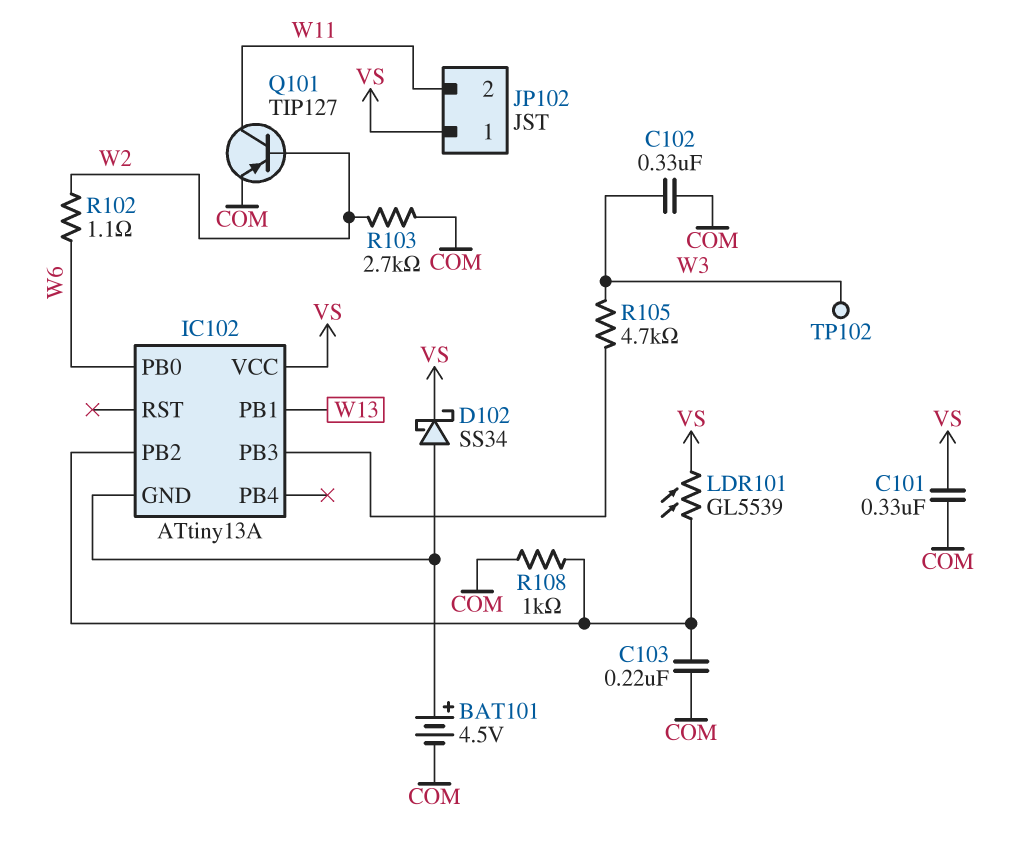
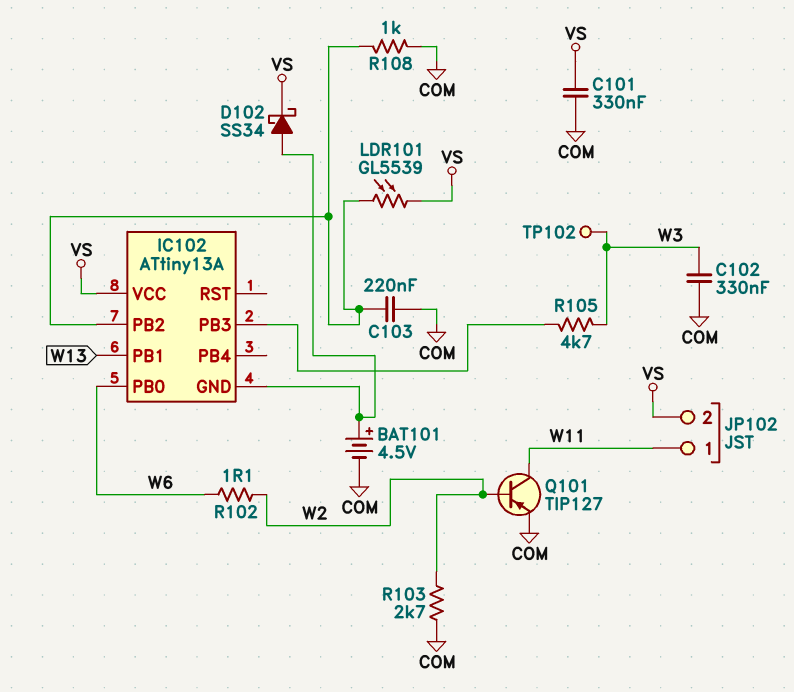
JP102 pin 1: VS -> W11
JP102 pin 2: W11 -> VS

